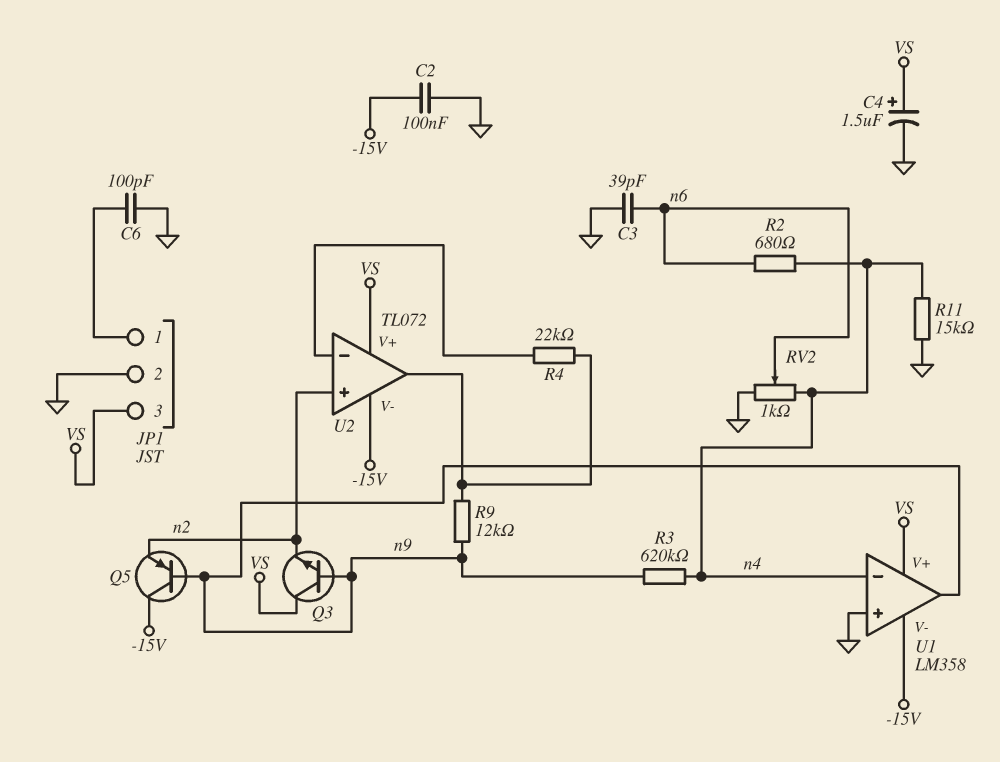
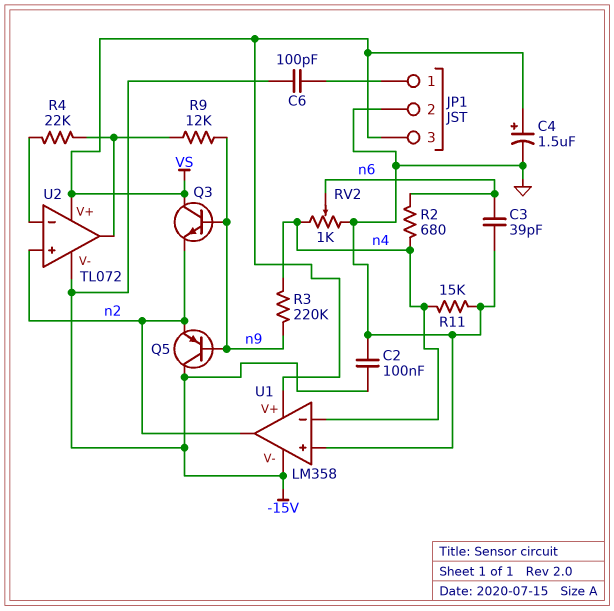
C6: 100pF (GND, JP1/1) -> 100pF (-15V, JP1/1)
R3: 620k (n4, n9) -> 220k (n4, n9)
U1 pin out: n9 -> n2

